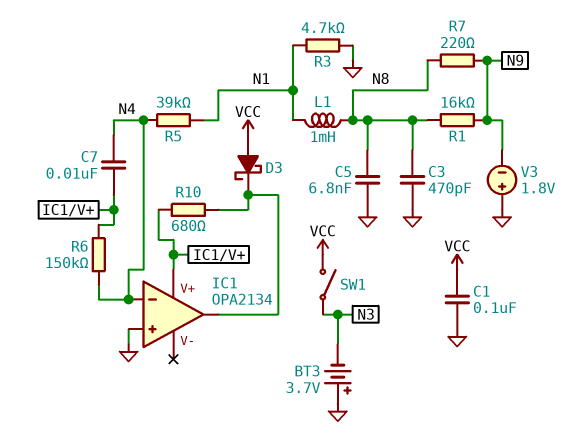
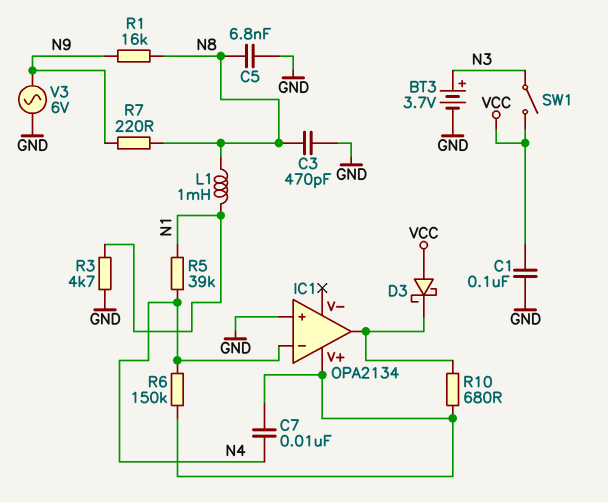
BT3: 3.7V (plus GND, minus N3) -> 3.7V (plus N3, minus GND)
V3: 1.8V (plus GND, minus N9) -> AC 6V (GND, N9)

